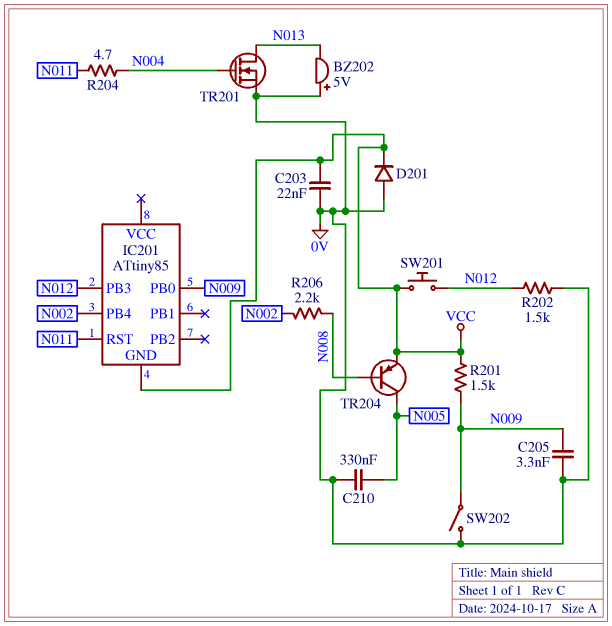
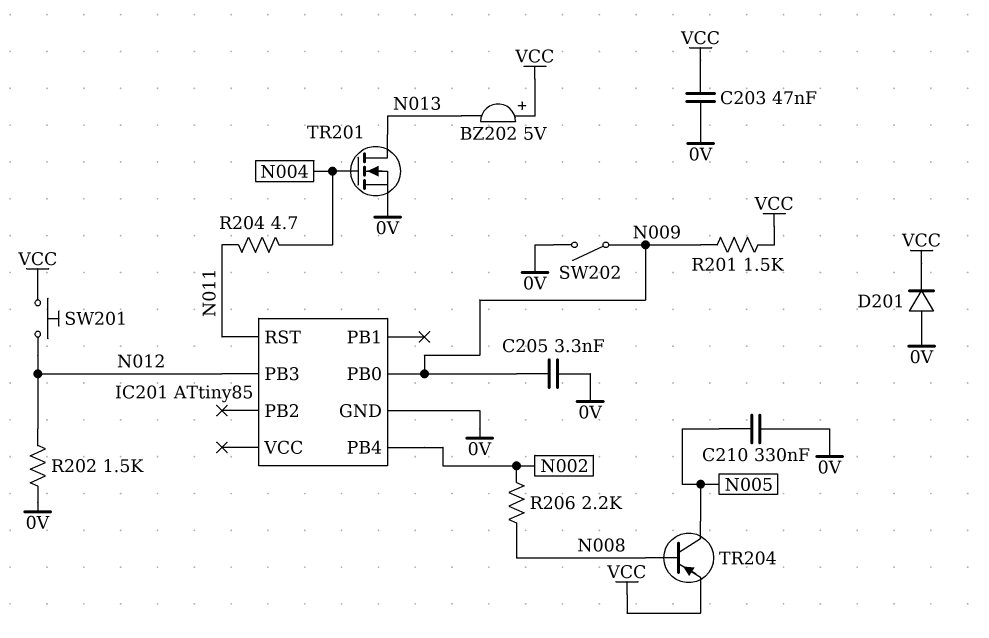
BZ202: buzzer 5V (plus 0V, minus N013) -> buzzer 5V (plus VCC, minus N013)
C203: 22nF (0V, VCC) -> 47nF (0V, VCC)
IC201 pin GND: VCC -> 0V

